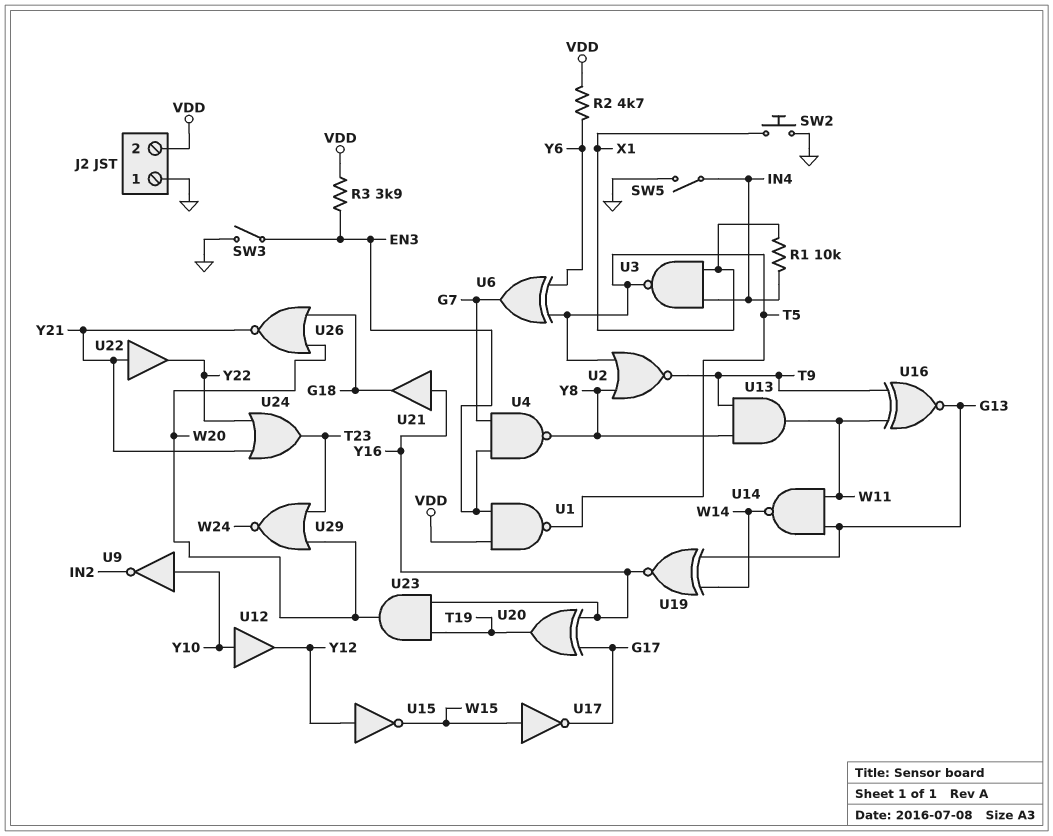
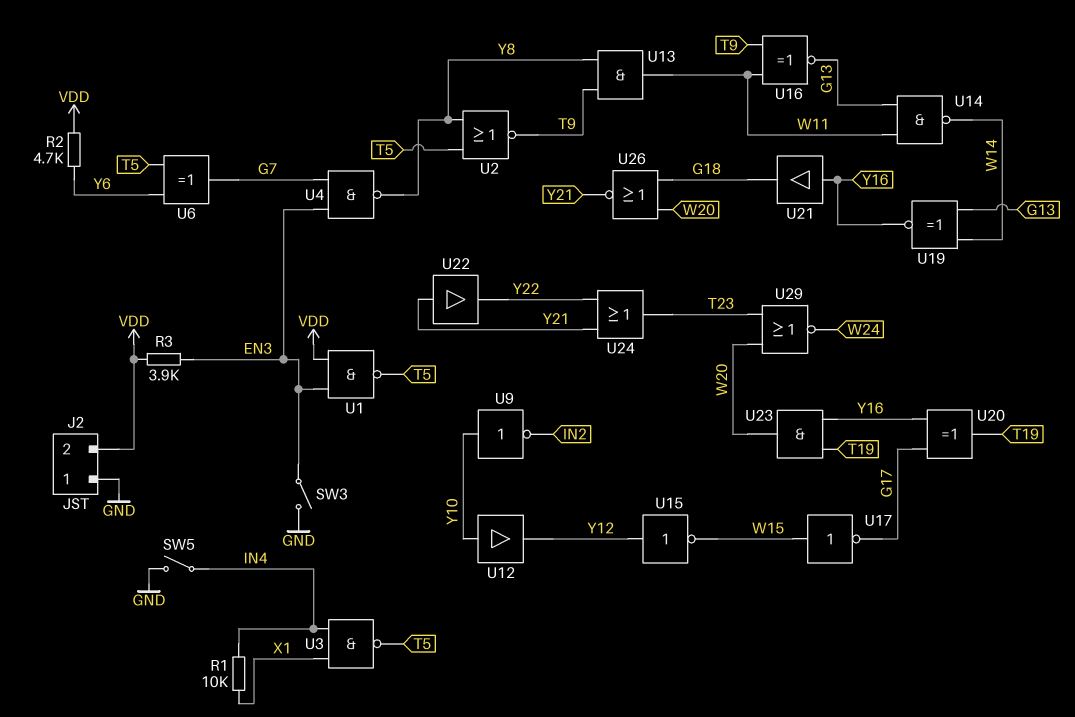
SW2: button (GND, X1) -> none

